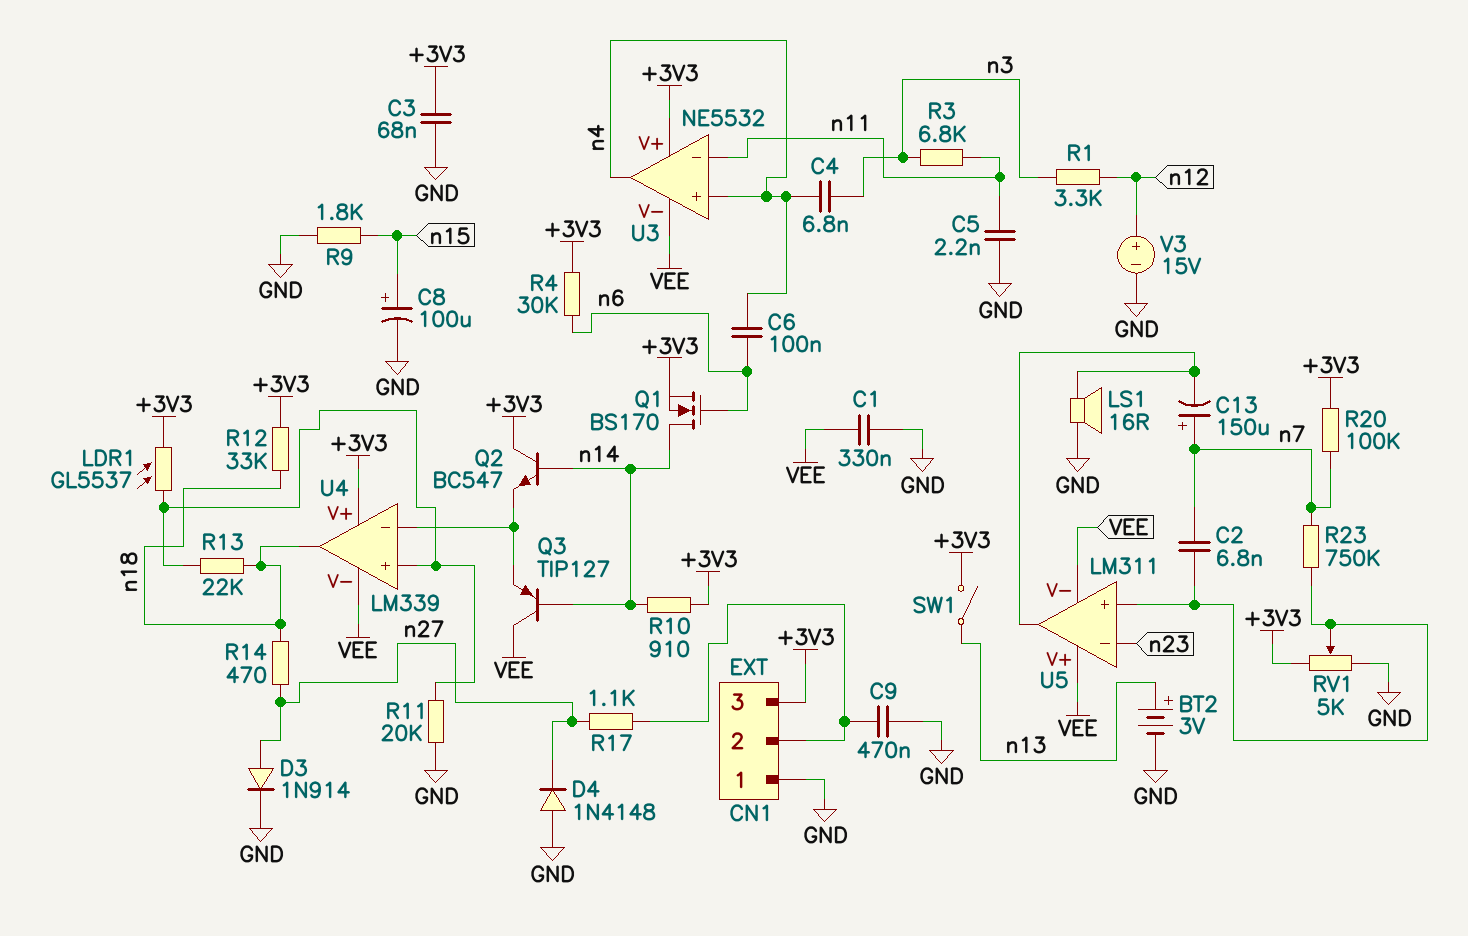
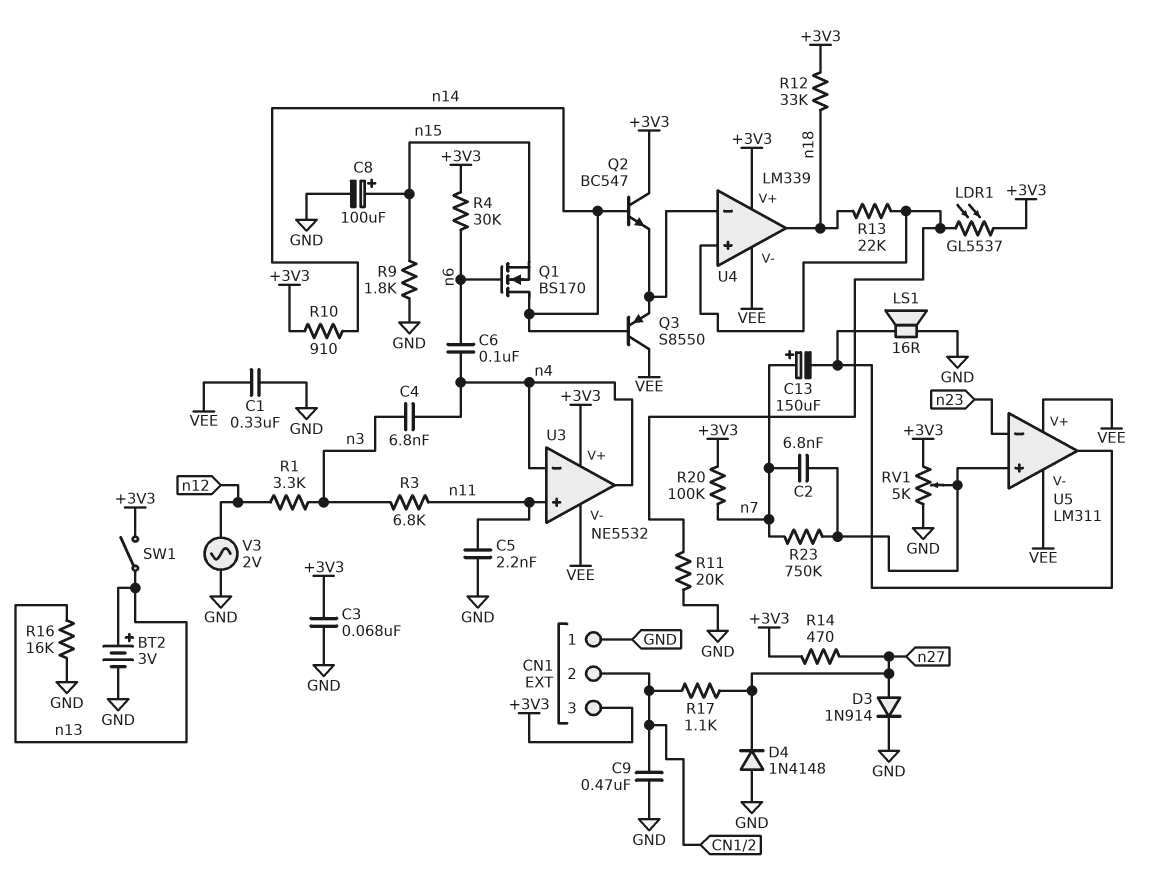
Q1: NMOS BS170 (G n6, D n14, S +3V3) -> NMOS BS170 (G n6, D n14, S n15)
Q3: PNP TIP127 (B n14, C VEE, E U4/in-) -> PNP S8550 (B n14, C VEE, E U4/in-)
R14: 470 (n18, n27) -> 470 (+3V3, n27)
R16: none -> 16k (GND, n13)
U3 pin in+: n4 -> n11
U3 pin in-: n11 -> n4
V3: 15V (plus n12, minus GND) -> AC 2V (GND, n12)

